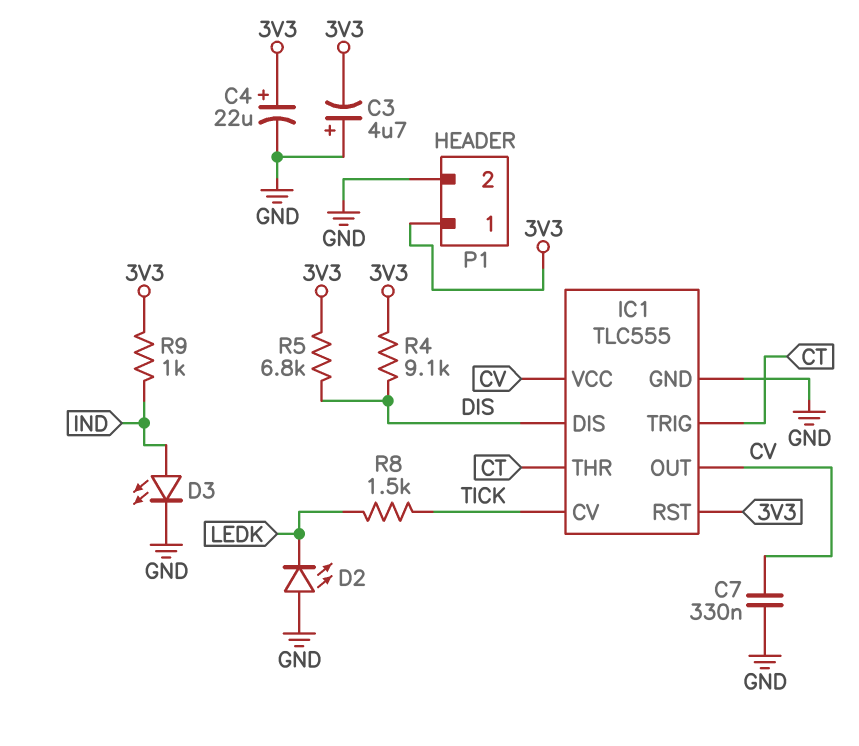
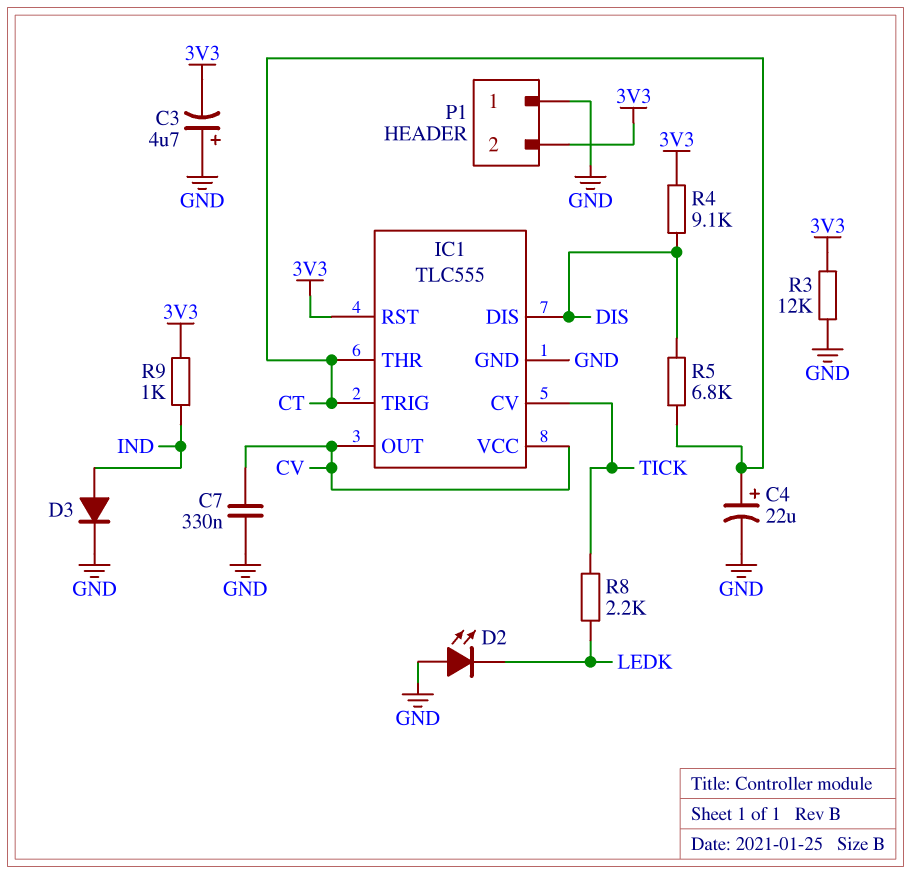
C4: 22uF (plus 3V3, minus GND) -> 22uF (plus CT, minus GND)
D3: LED (A IND, K GND) -> diode (A IND, K GND)
P1 pin 1: 3V3 -> GND
P1 pin 2: GND -> 3V3
R3: none -> 12k (3V3, GND)
R5: 6.8k (3V3, DIS) -> 6.8k (CT, DIS)
R8: 1.5k (LEDK, TICK) -> 2.2k (LEDK, TICK)

